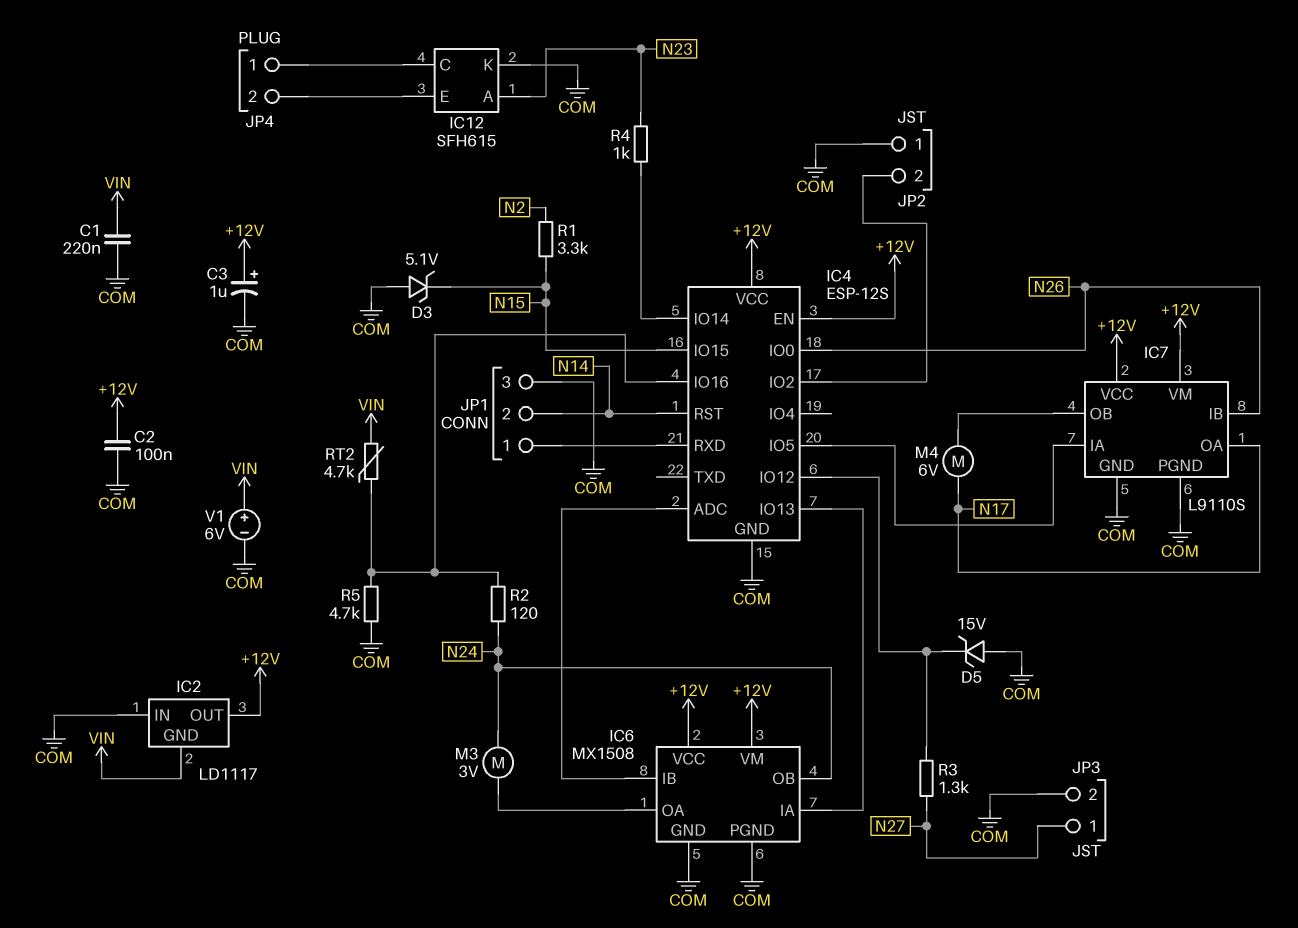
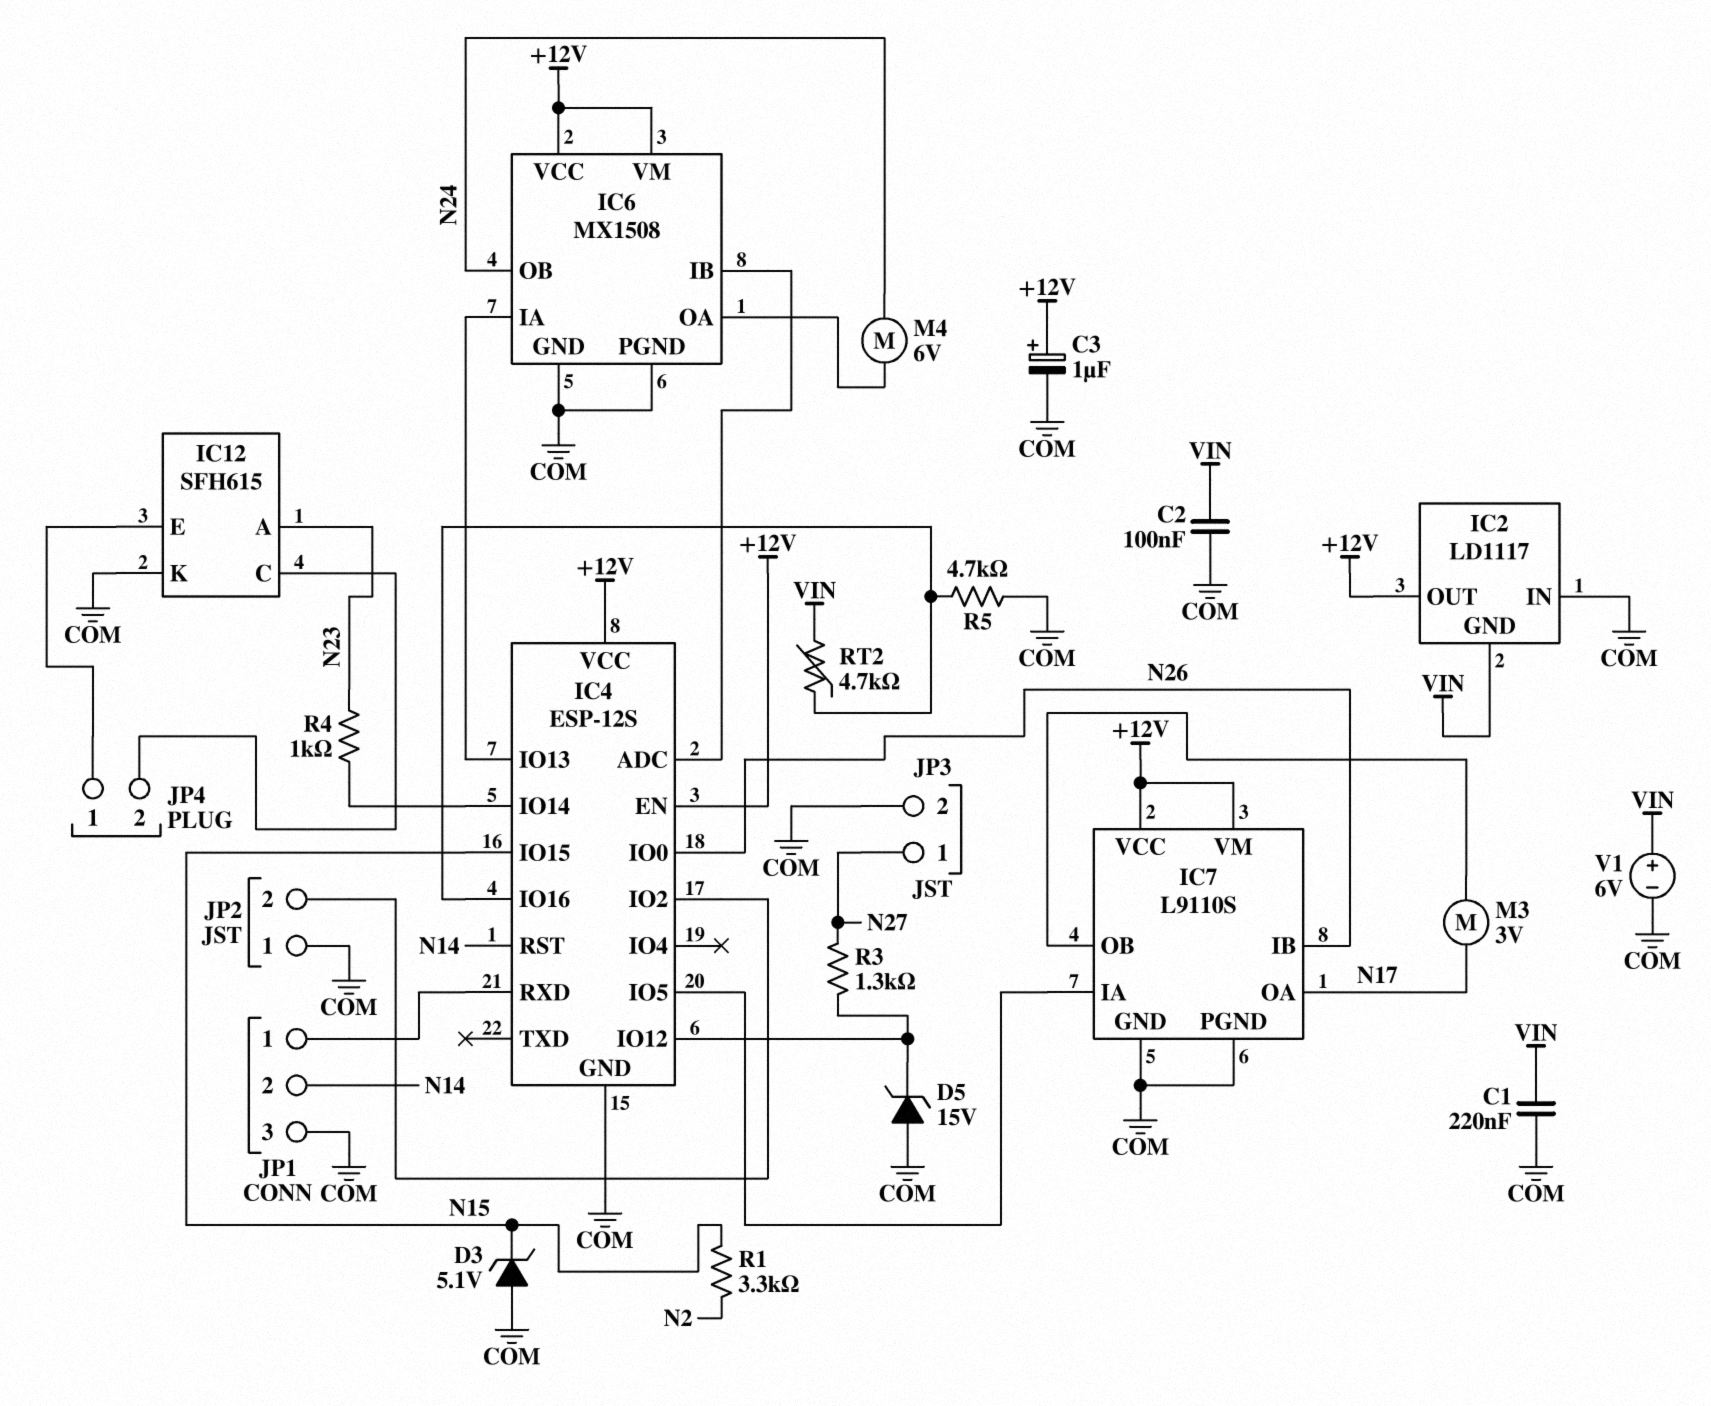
C2: 100nF (+12V, COM) -> 100nF (COM, VIN)
JP4 pin 1: IC12/C -> IC12/E
JP4 pin 2: IC12/E -> IC12/C
M3: motor 3V (IC6/OA, N24) -> motor 3V (IC7/OB, N17)
M4: motor 6V (IC7/OB, N17) -> motor 6V (IC6/OA, N24)
R2: 120 (IC4/IO16, N24) -> none

